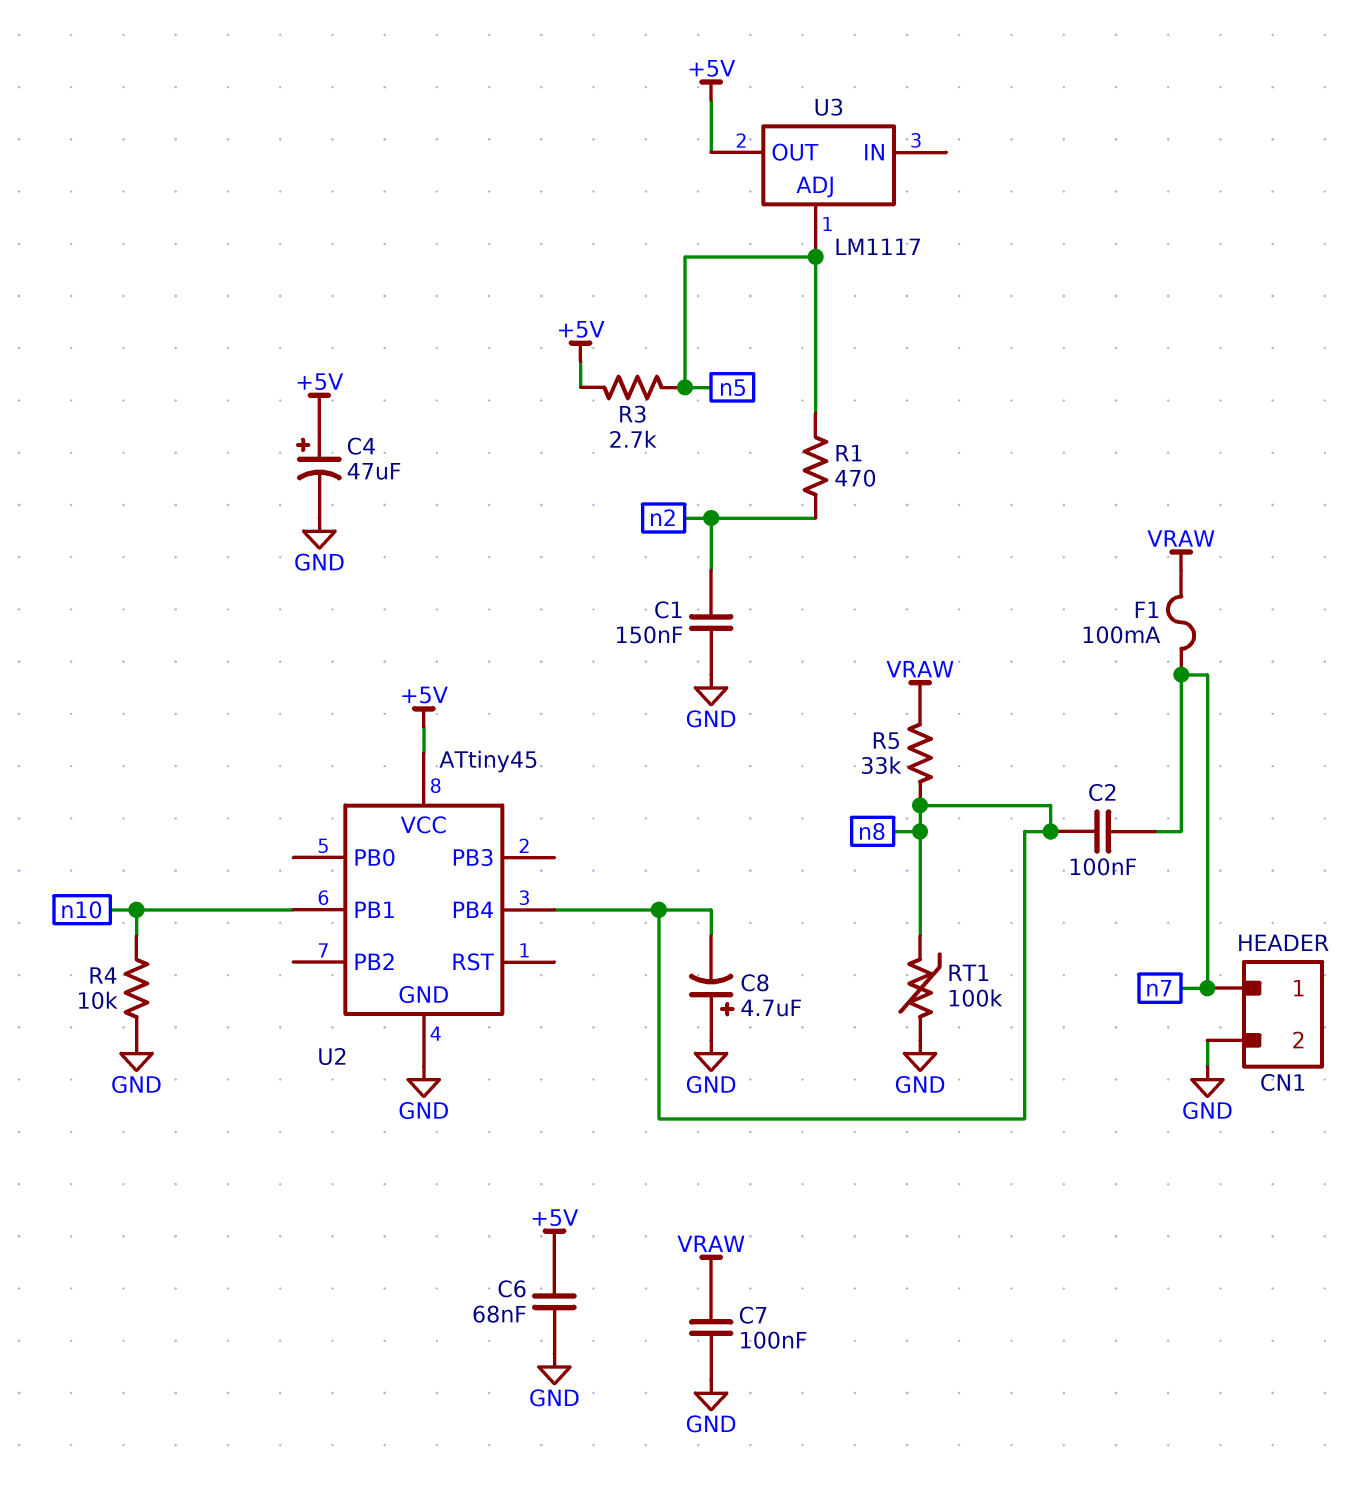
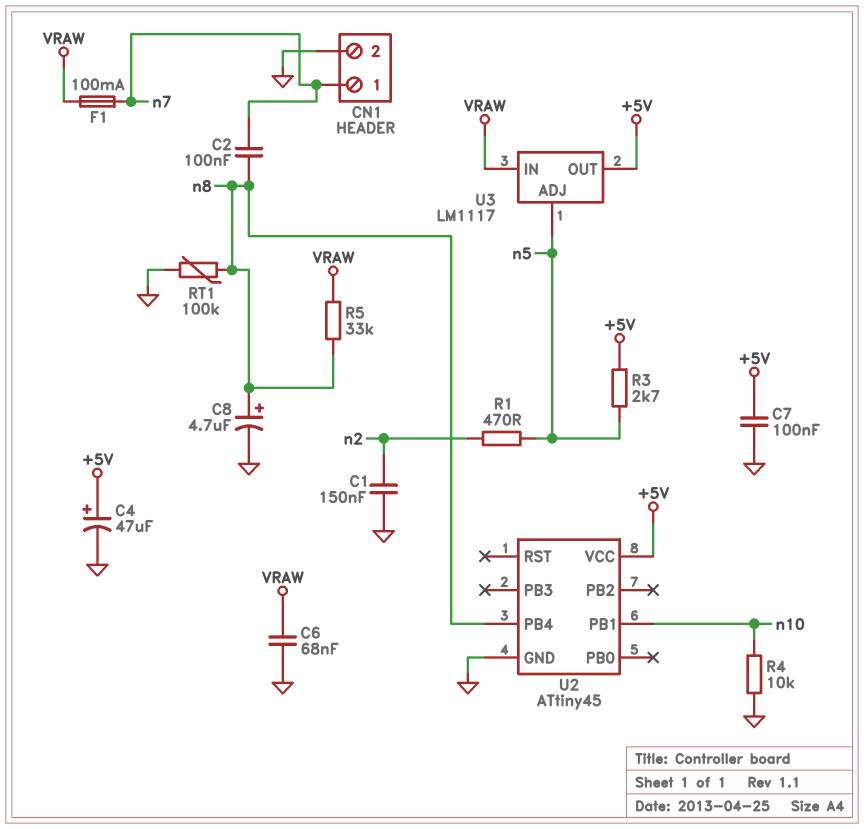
C6: 68nF (+5V, GND) -> 68nF (GND, VRAW)
C7: 100nF (GND, VRAW) -> 100nF (+5V, GND)
C8: 4.7uF (plus GND, minus n8) -> 4.7uF (plus n8, minus GND)
U3 pin IN: none -> VRAW

